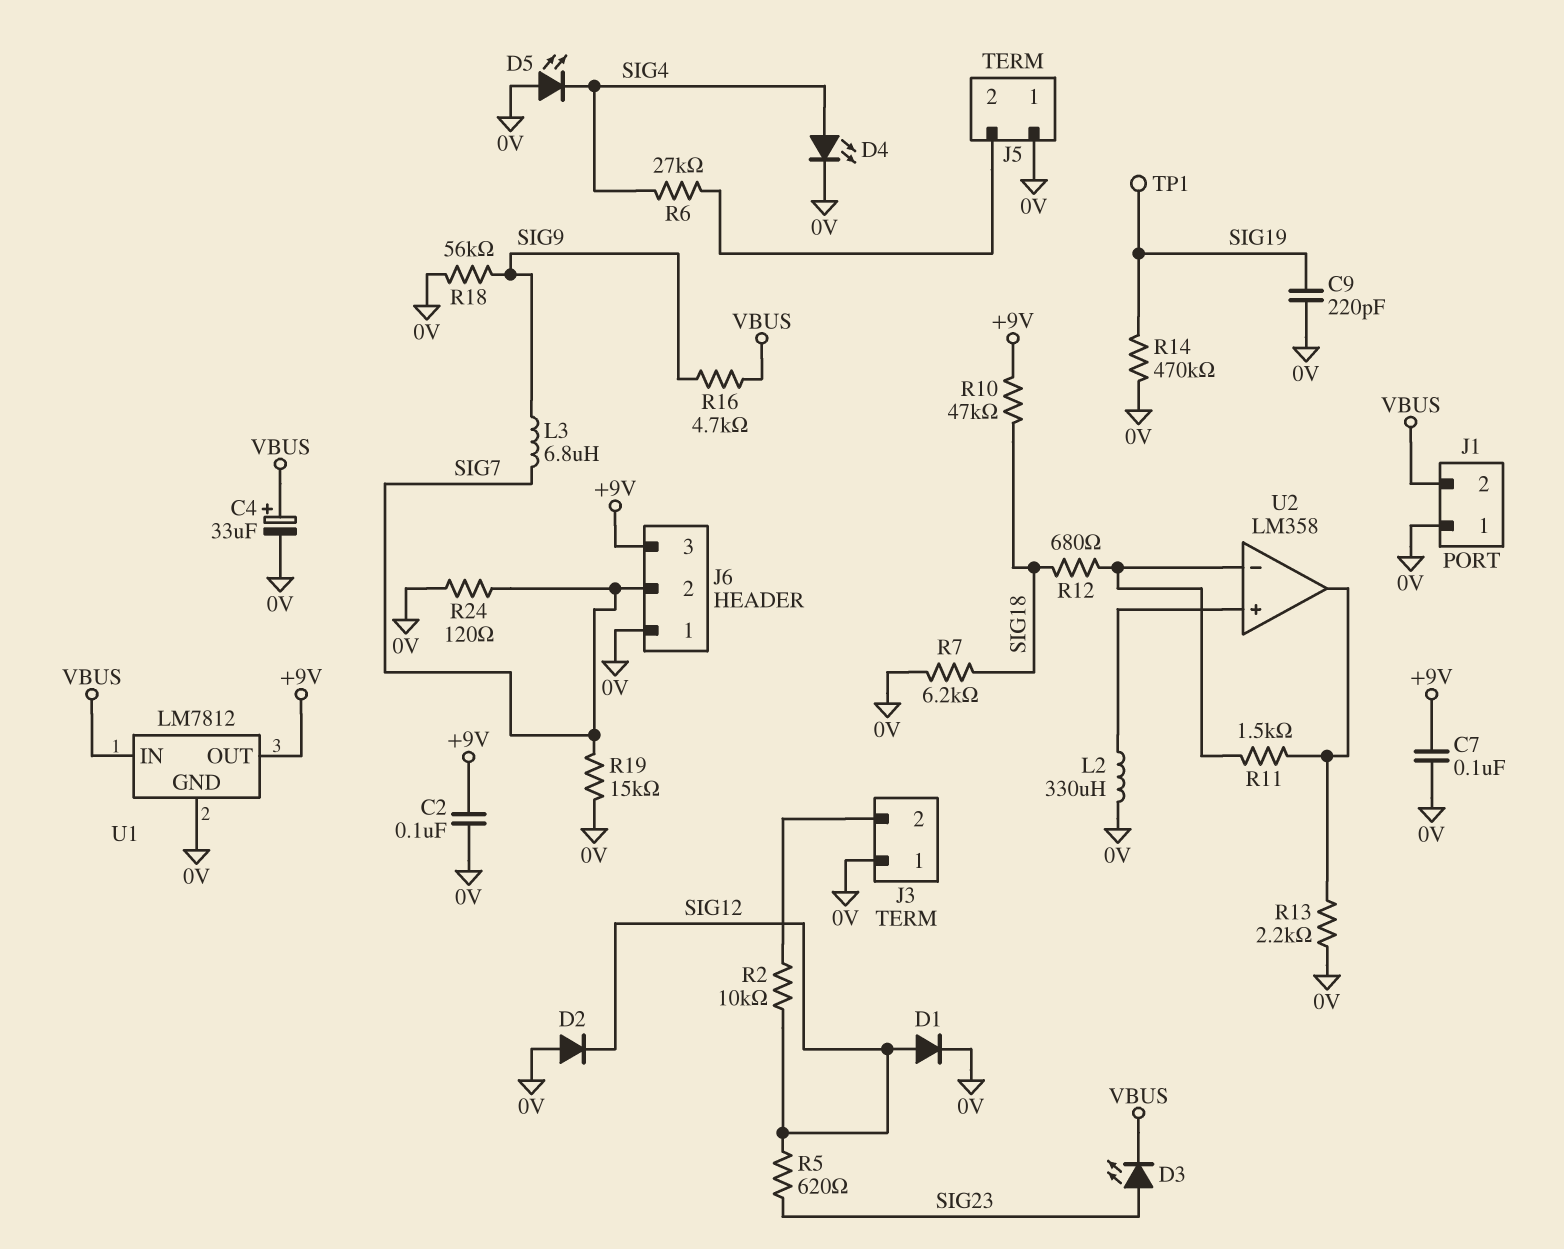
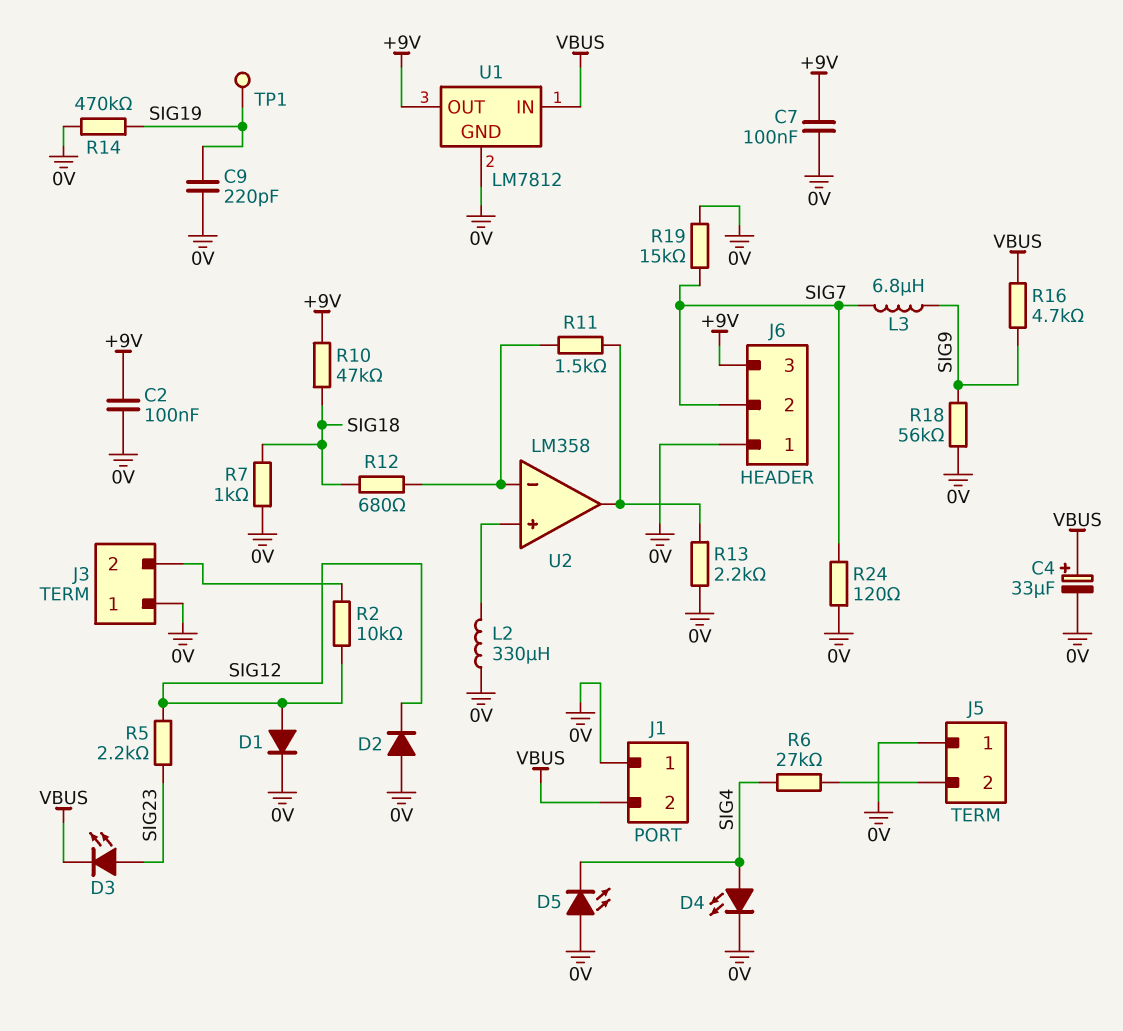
R5: 620 (SIG12, SIG23) -> 2.2k (SIG12, SIG23)
R7: 6.2k (0V, SIG18) -> 1k (0V, SIG18)

